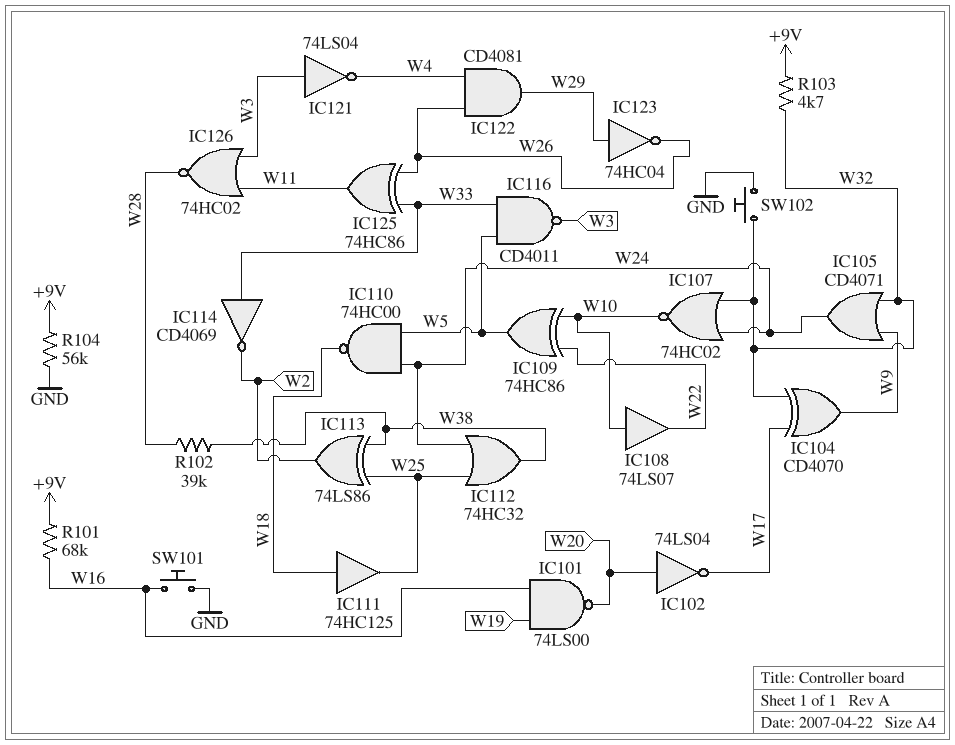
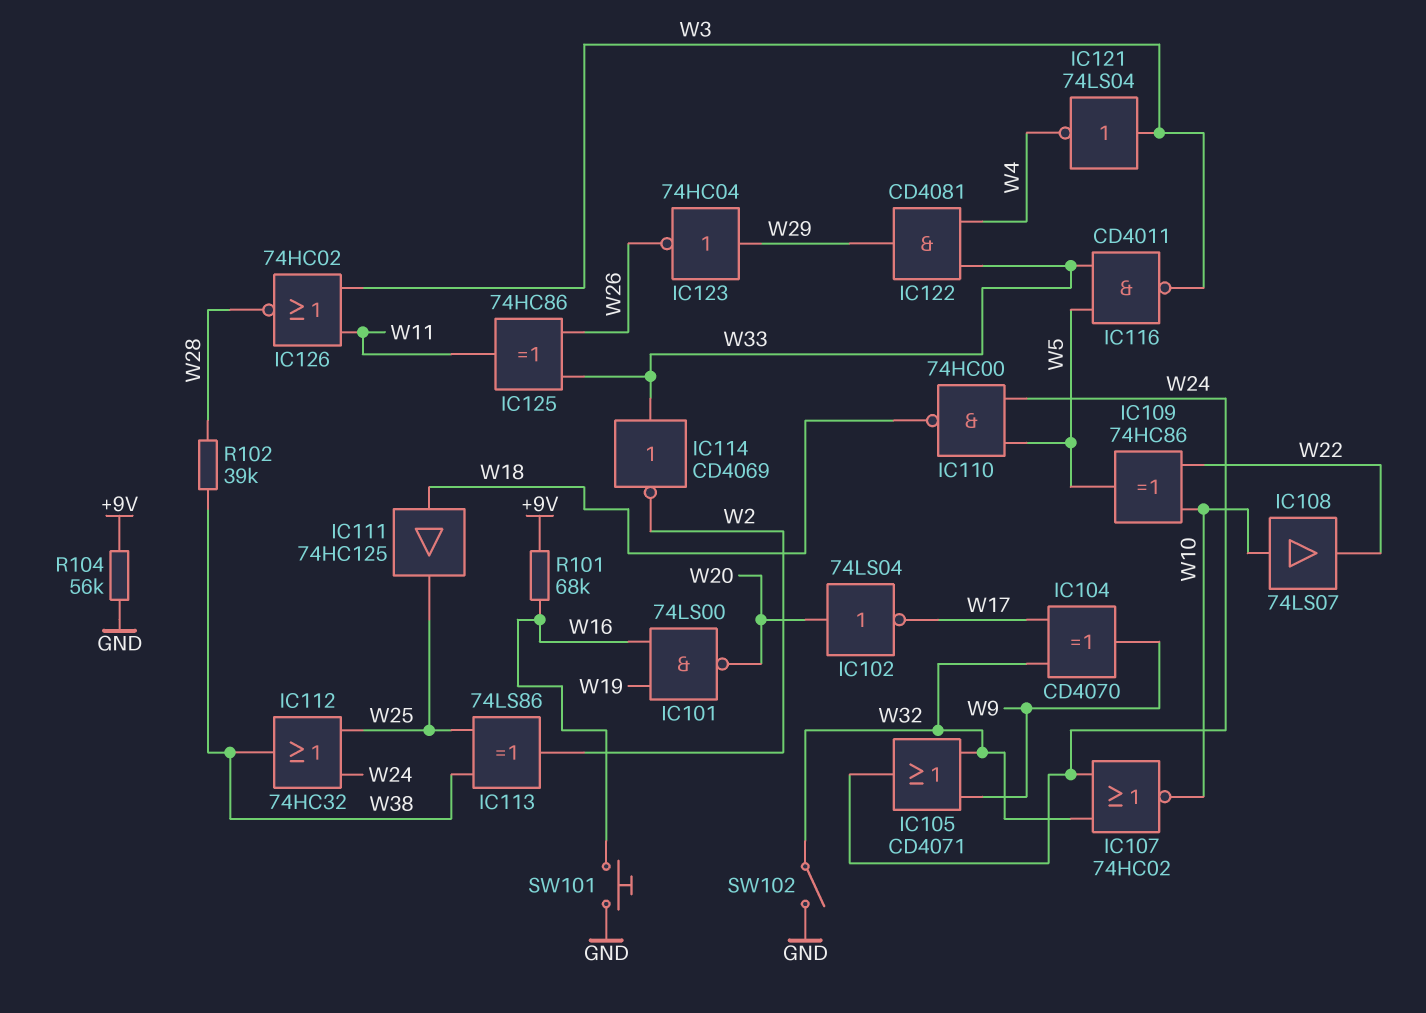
IC122: AND CD4081 (in W4, in W26, out W29) -> AND CD4081 (in W4, in W33, out W29)
R103: 4.7k (+9V, W32) -> none
SW102: button (GND, W32) -> switch (GND, W32)

